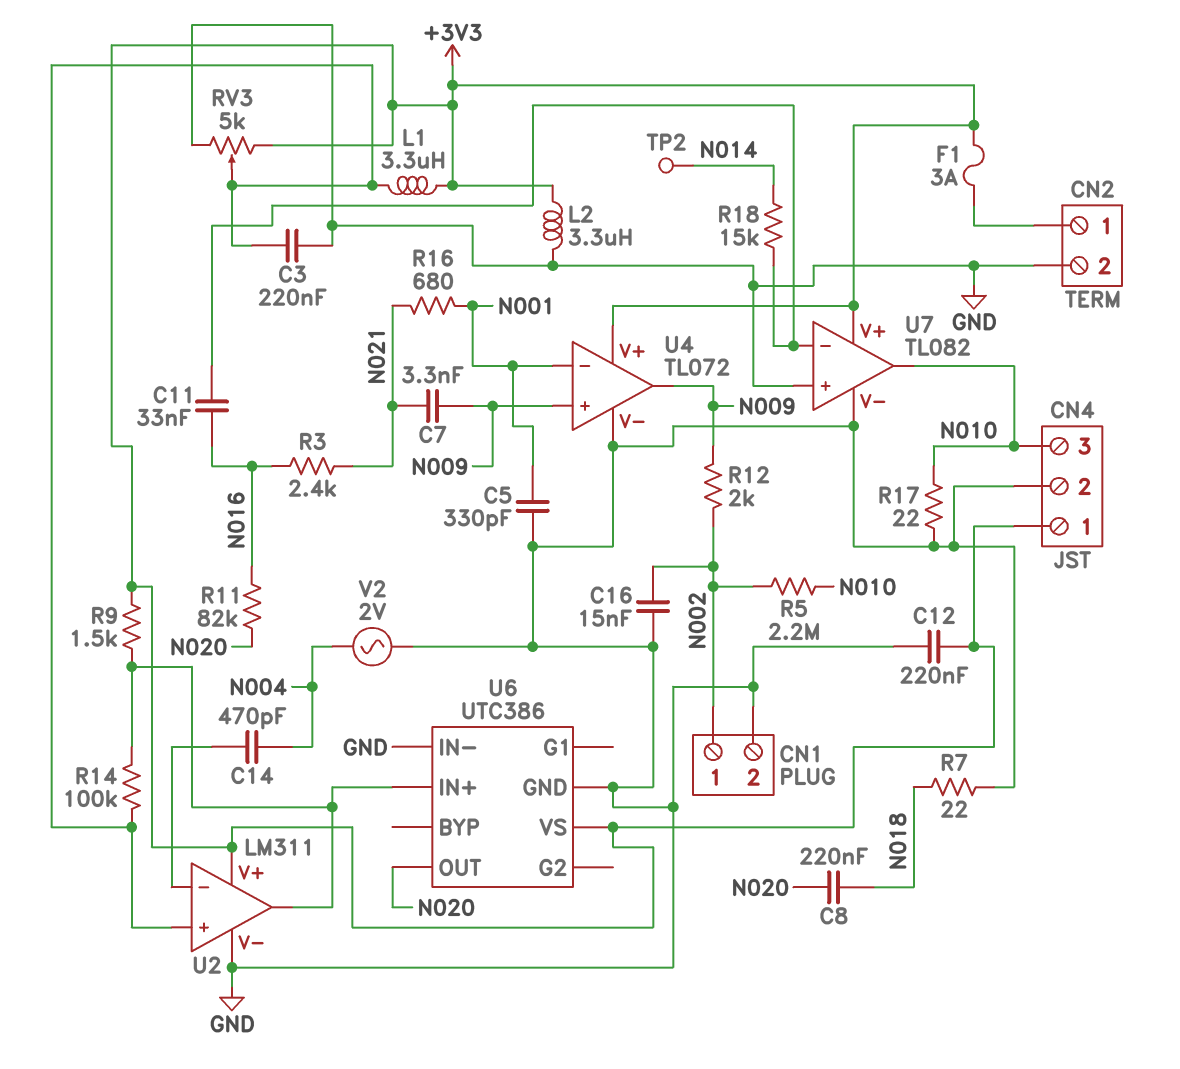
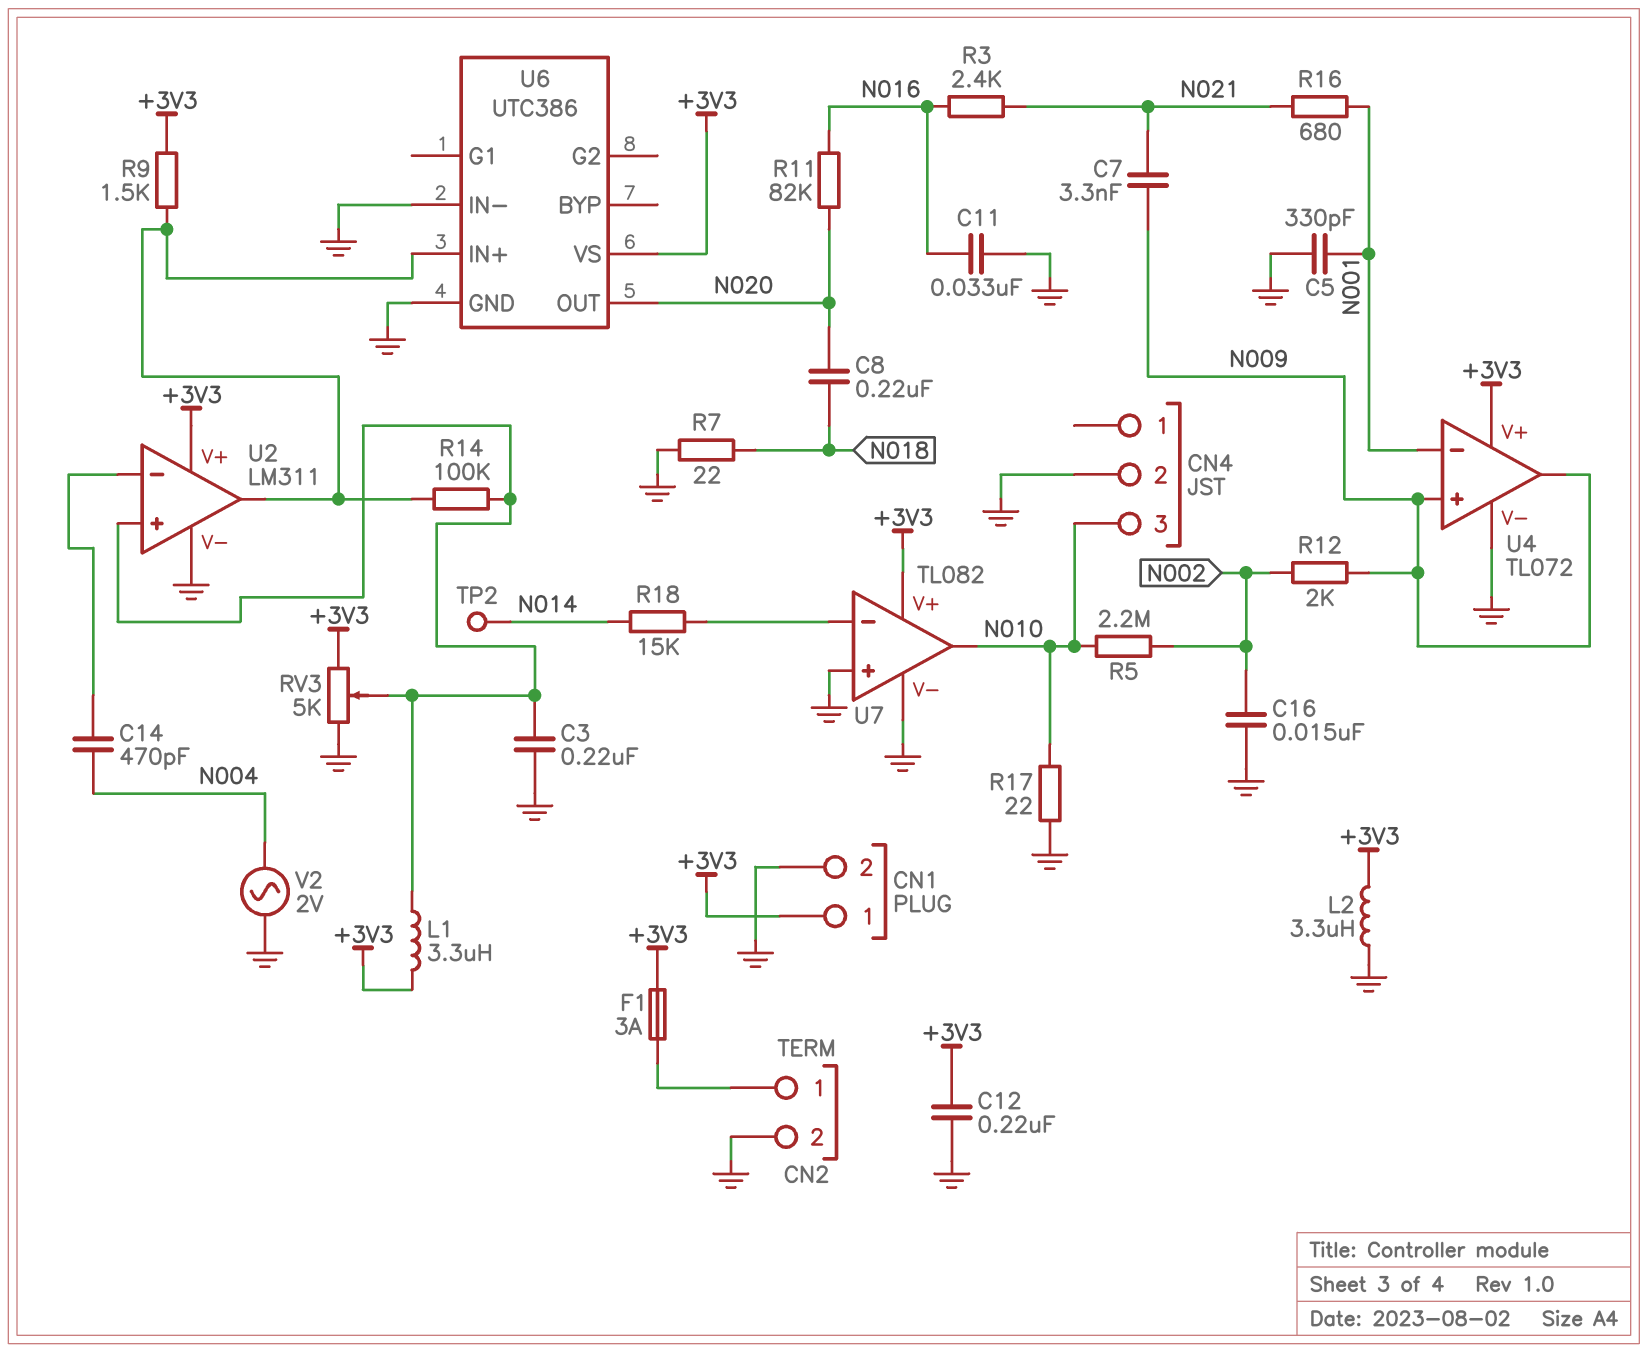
C11: 33nF (N016, U7/in-) -> 33nF (GND, N016)
CN1 pin 1: N002 -> +3V3
CN4 pin 1: +3V3 -> none

